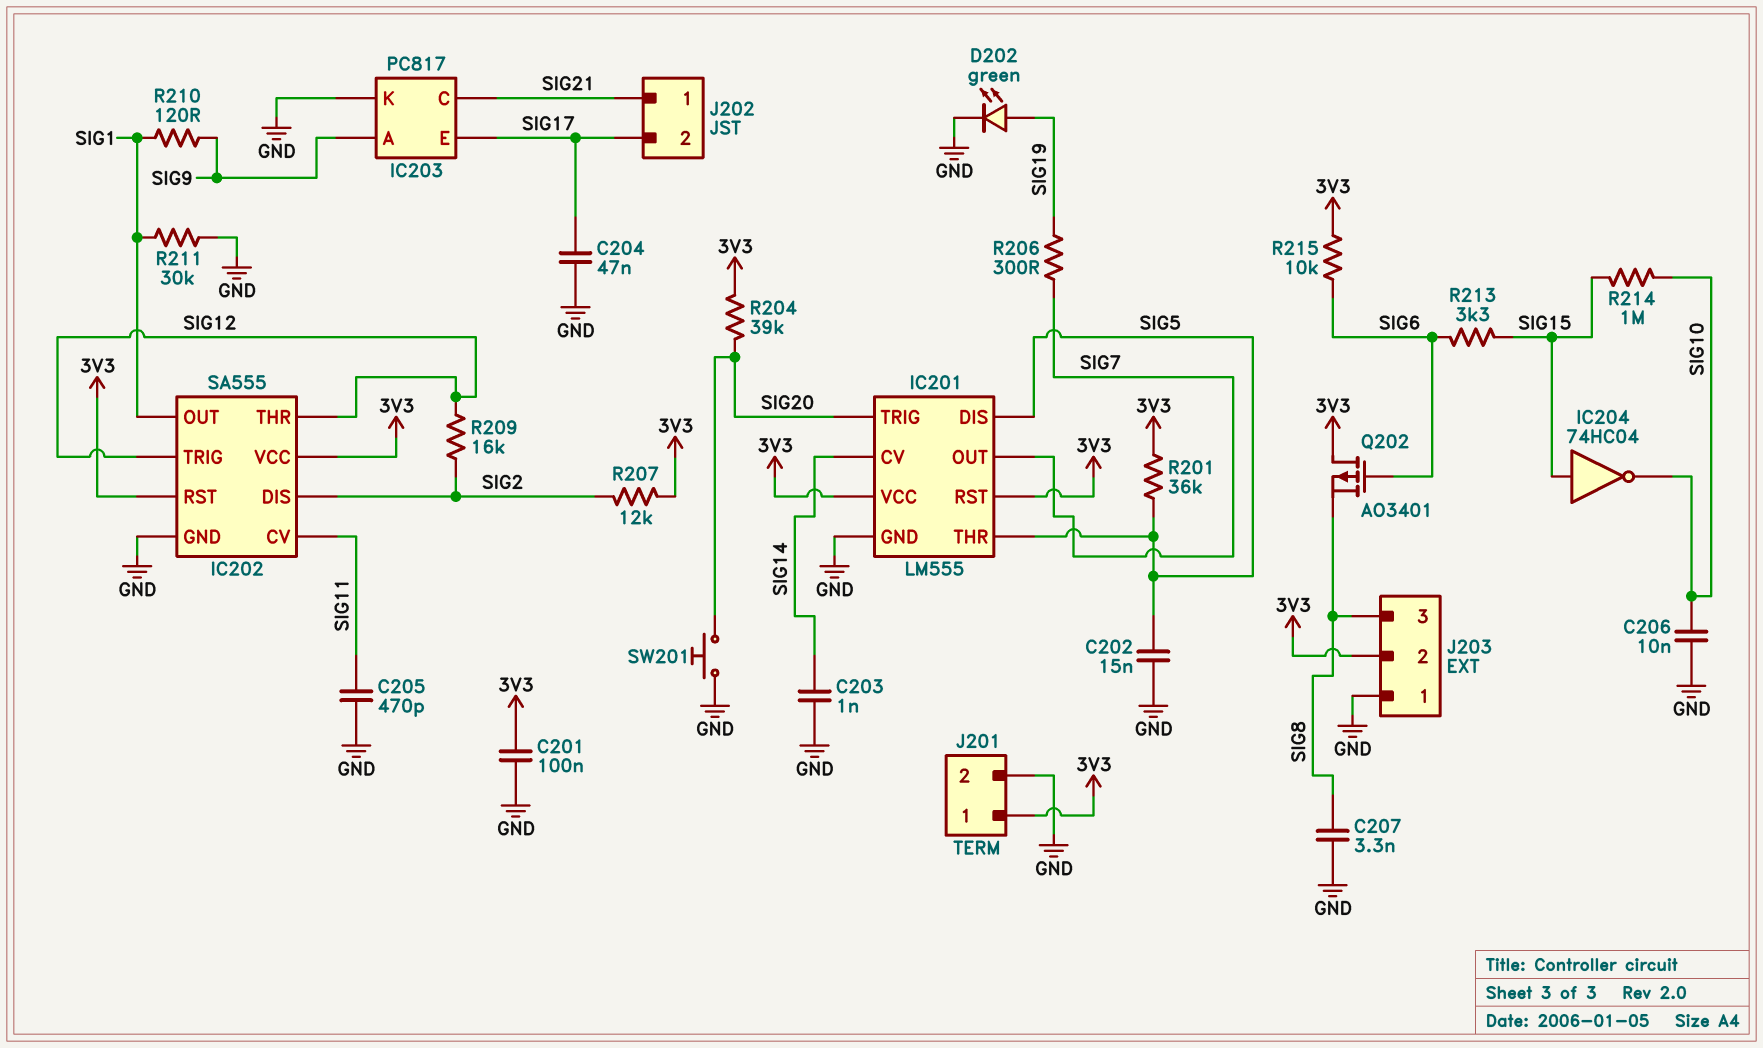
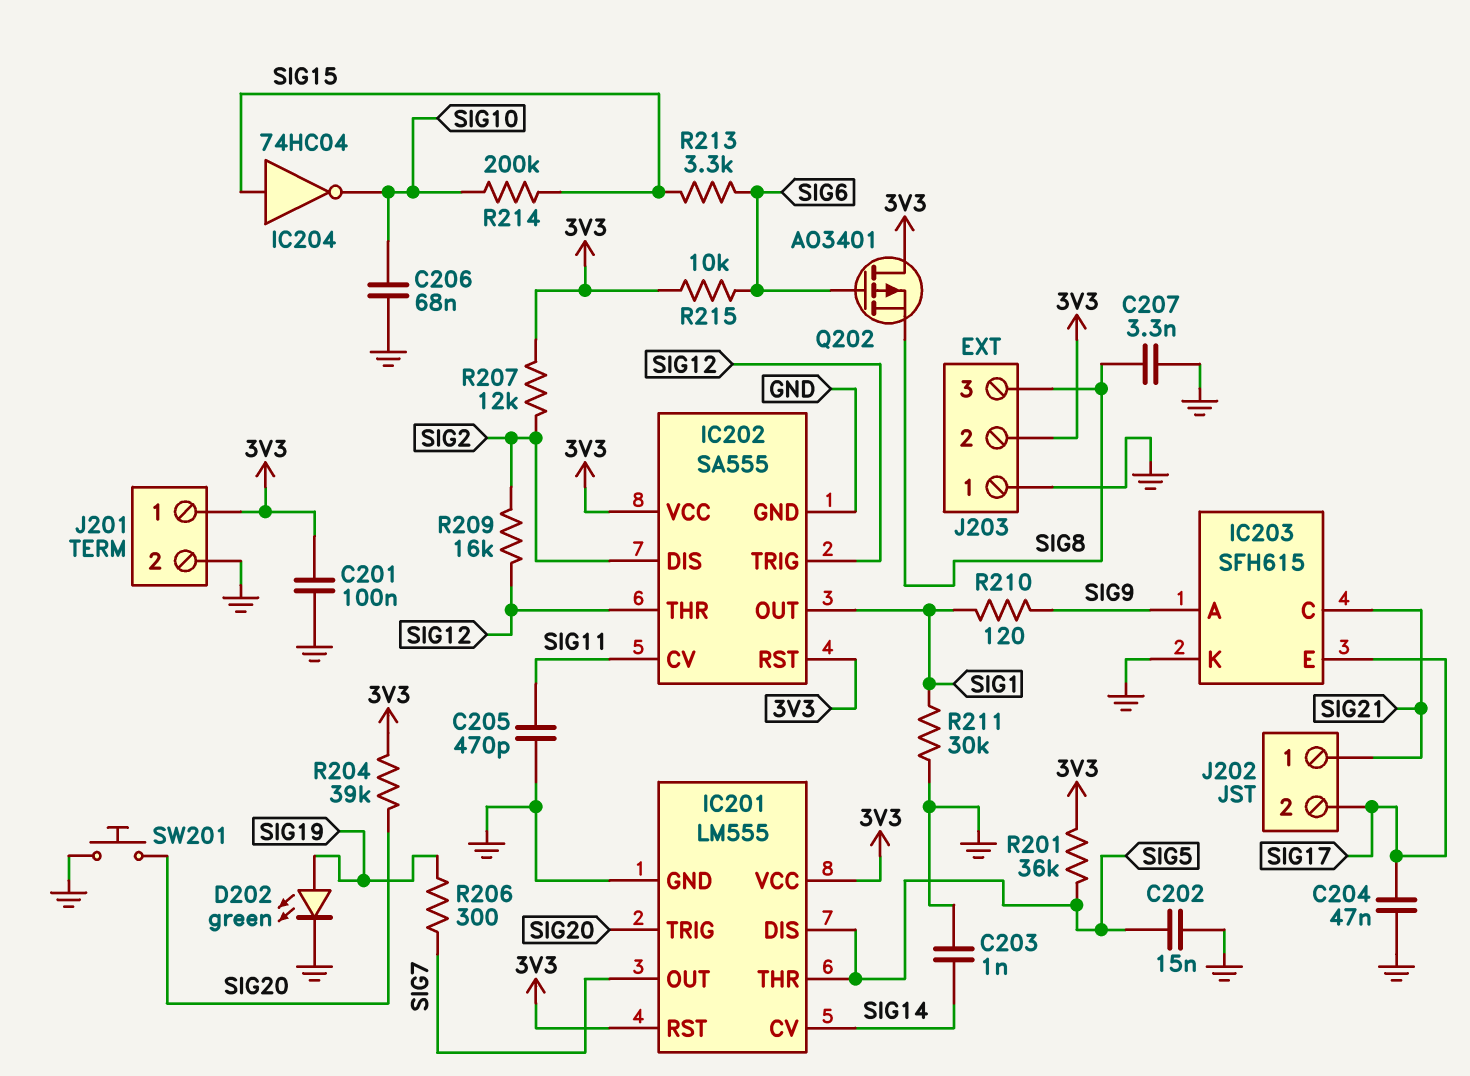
C206: 10nF (GND, SIG10) -> 68nF (GND, SIG10)
IC203: PC817 -> SFH615
R214: 1M (SIG10, SIG15) -> 200k (SIG10, SIG15)

